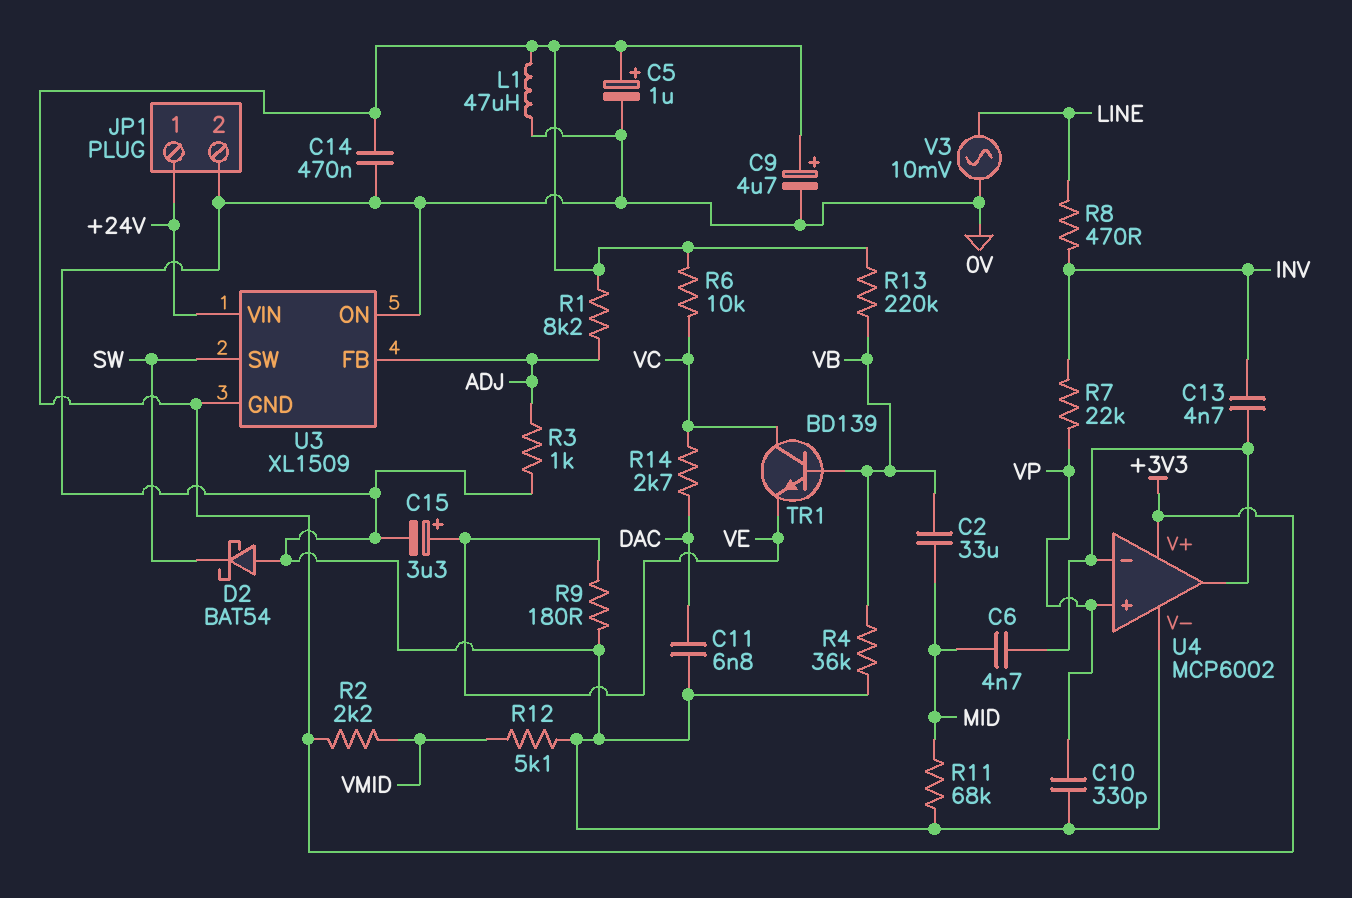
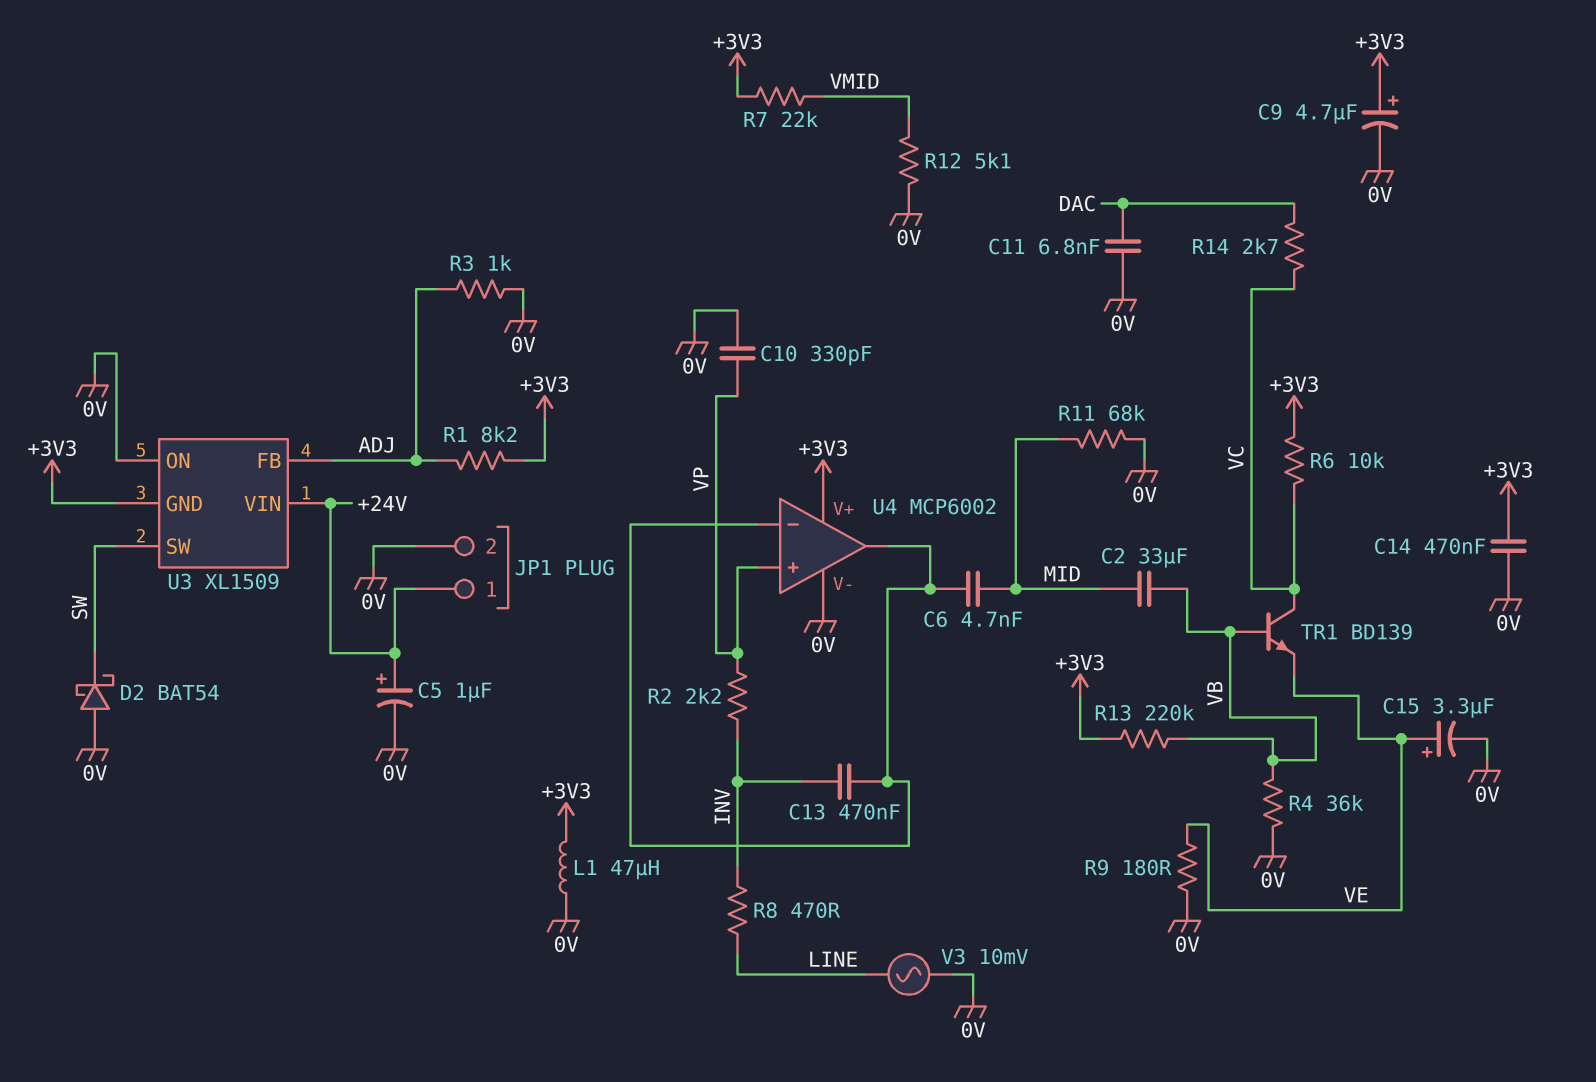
C5: 1uF (plus +3V3, minus 0V) -> 1uF (plus +24V, minus 0V)
C13: 4.7nF (INV, U4/in-) -> 470nF (INV, U4/in-)
R2: 2.2k (+3V3, VMID) -> 2.2k (INV, VP)
R7: 22k (INV, VP) -> 22k (+3V3, VMID)

